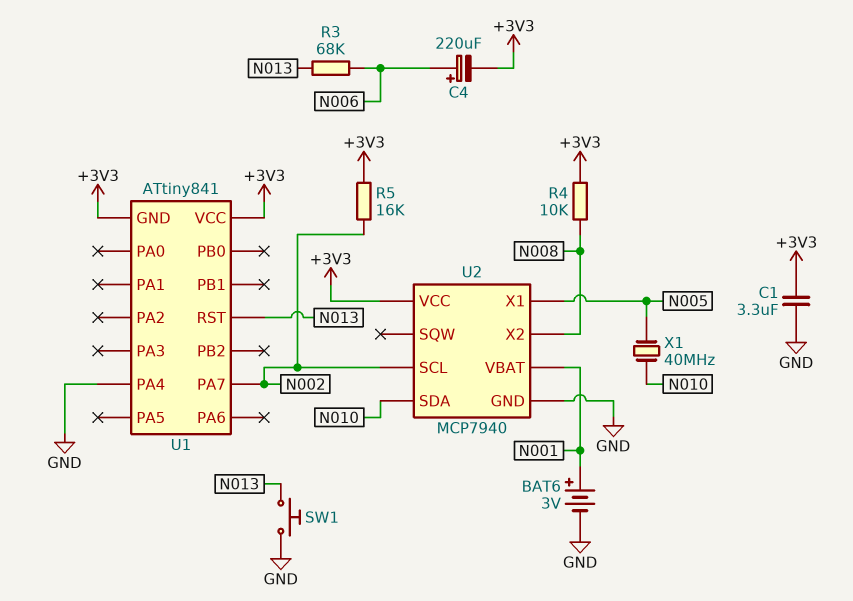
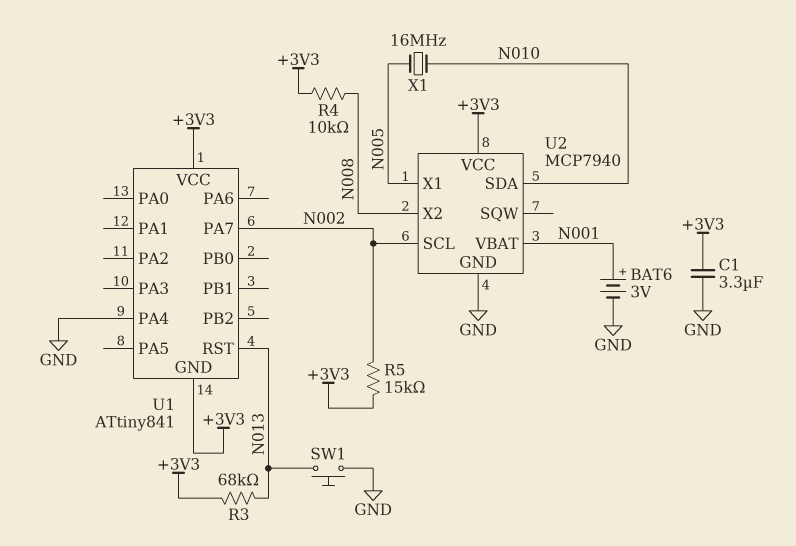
C4: 220uF (plus N006, minus +3V3) -> none
R3: 68k (N006, N013) -> 68k (+3V3, N013)
R5: 16k (+3V3, N002) -> 15k (+3V3, N002)
X1: 40MHz (N005, N010) -> 16MHz (N005, N010)

